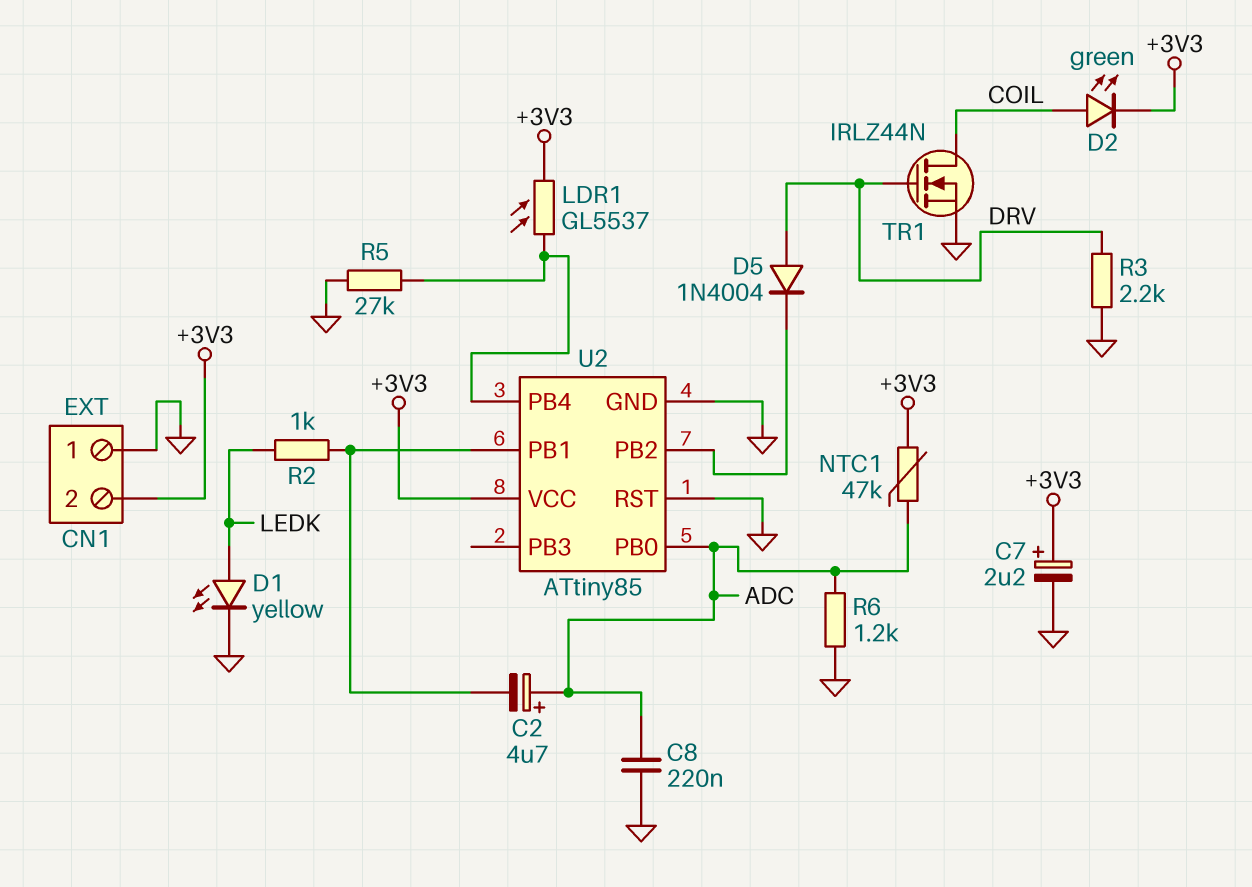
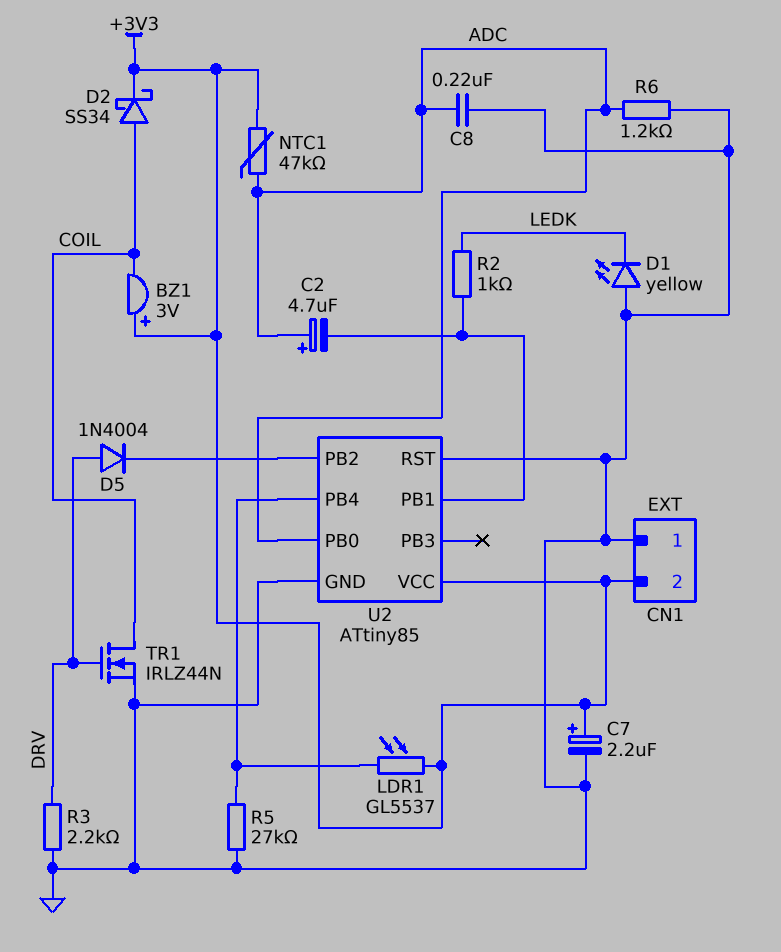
BZ1: none -> buzzer 3V (plus +3V3, minus COIL)
D1: LED yellow (A LEDK, K GND) -> LED yellow (A GND, K LEDK)
D2: LED green (A COIL, K +3V3) -> schottky SS34 (A COIL, K +3V3)

